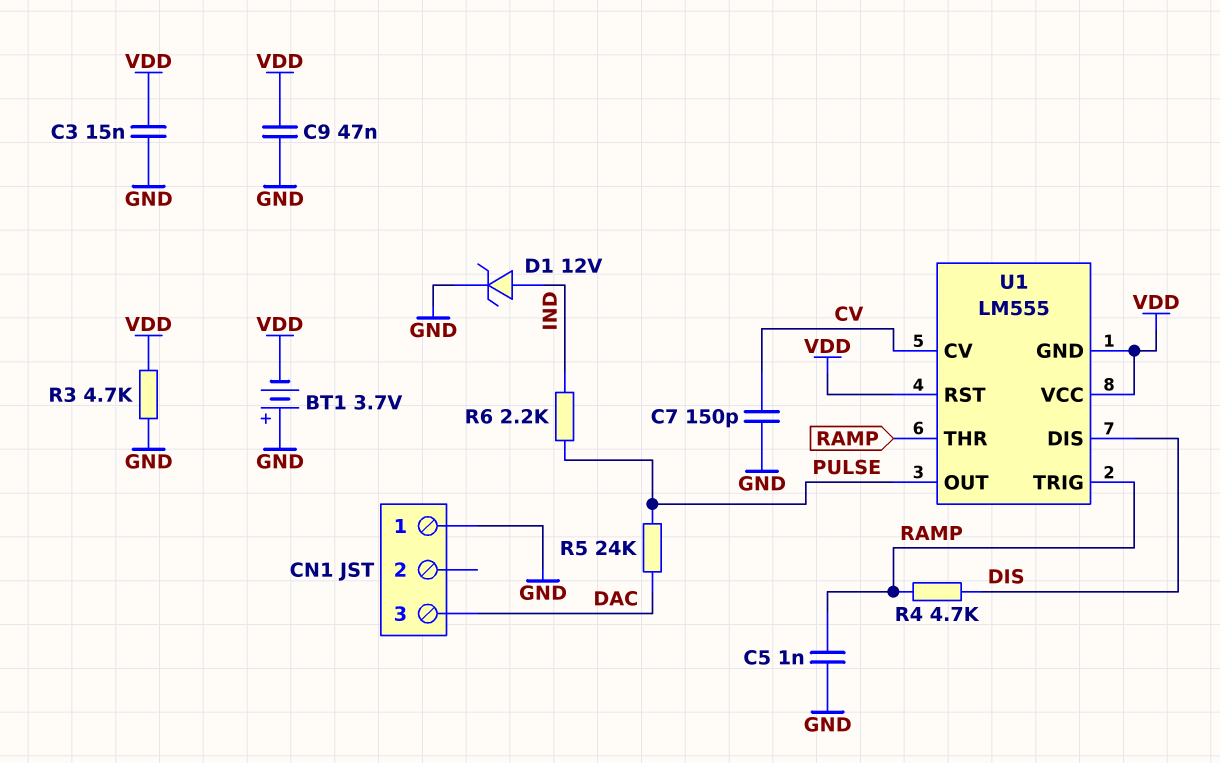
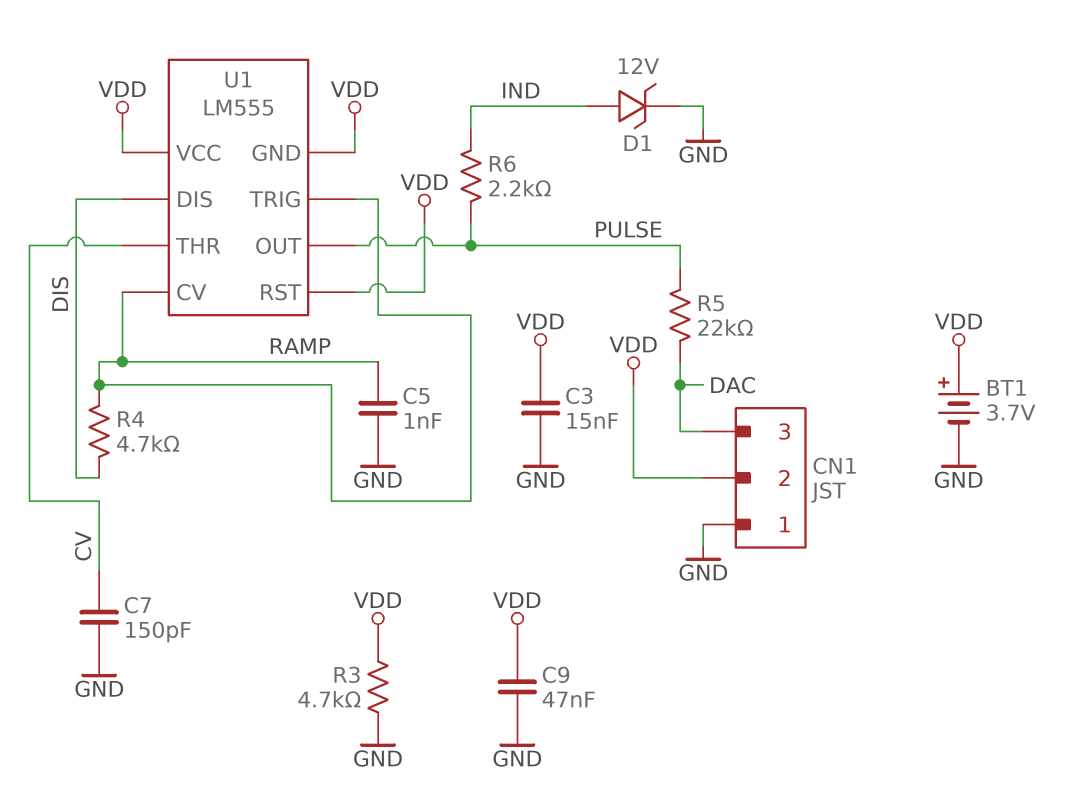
BT1: 3.7V (plus GND, minus VDD) -> 3.7V (plus VDD, minus GND)
CN1 pin 2: none -> VDD
R5: 24k (DAC, PULSE) -> 22k (DAC, PULSE)
U1 pin CV: CV -> RAMP
U1 pin THR: RAMP -> CV

